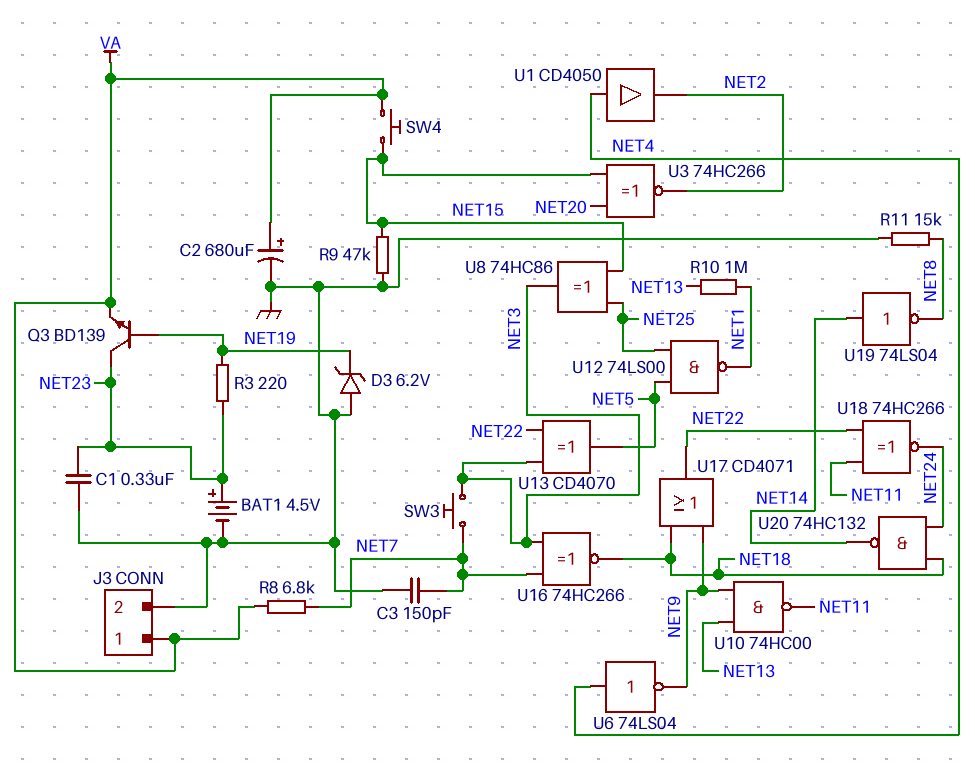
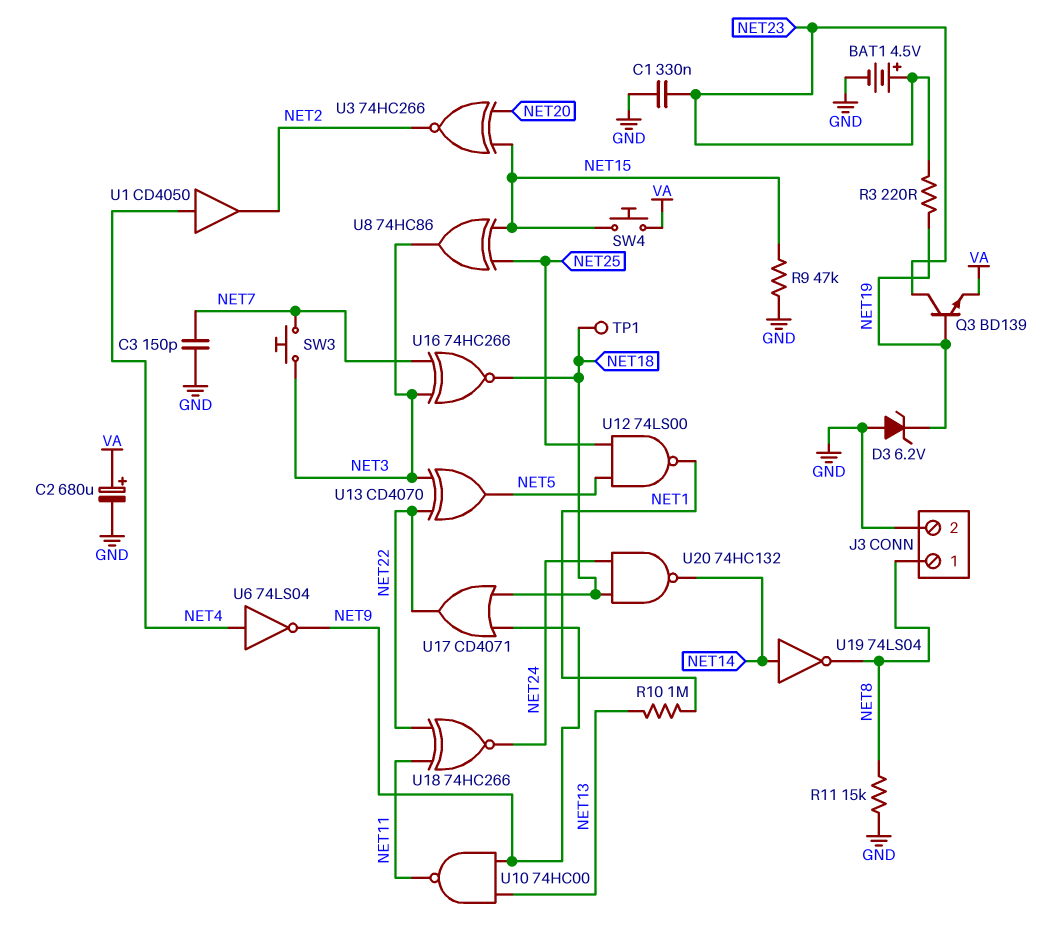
J3 pin 1: VA -> NET8
R8: 6.8k (NET7, VA) -> none
TP1: none -> test point (NET18)

